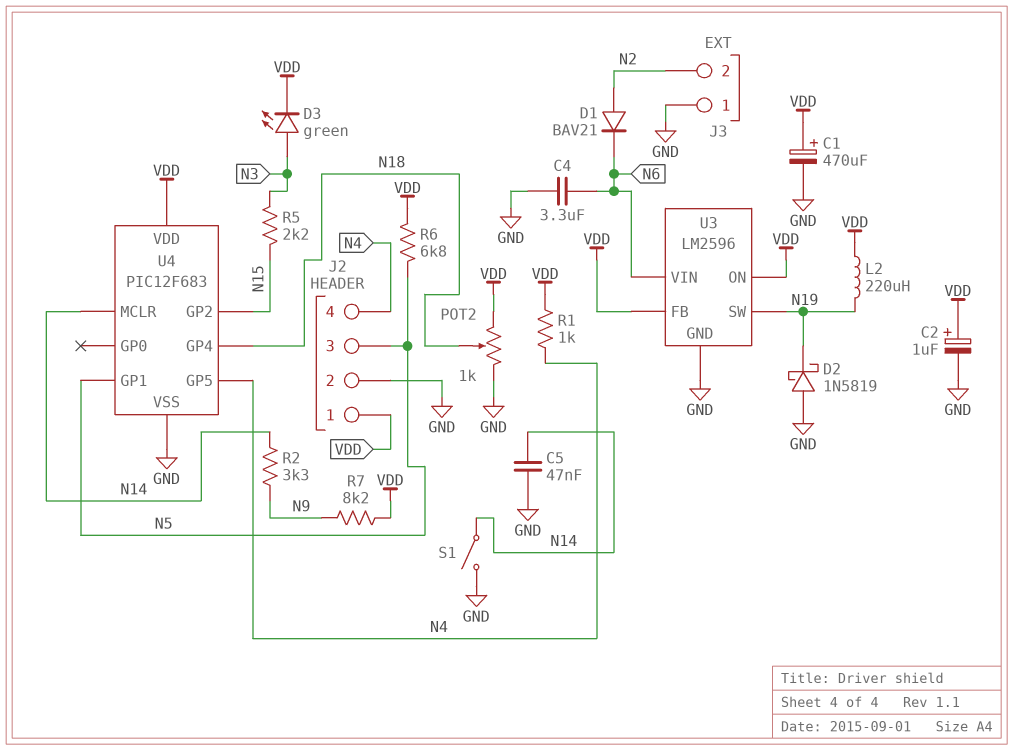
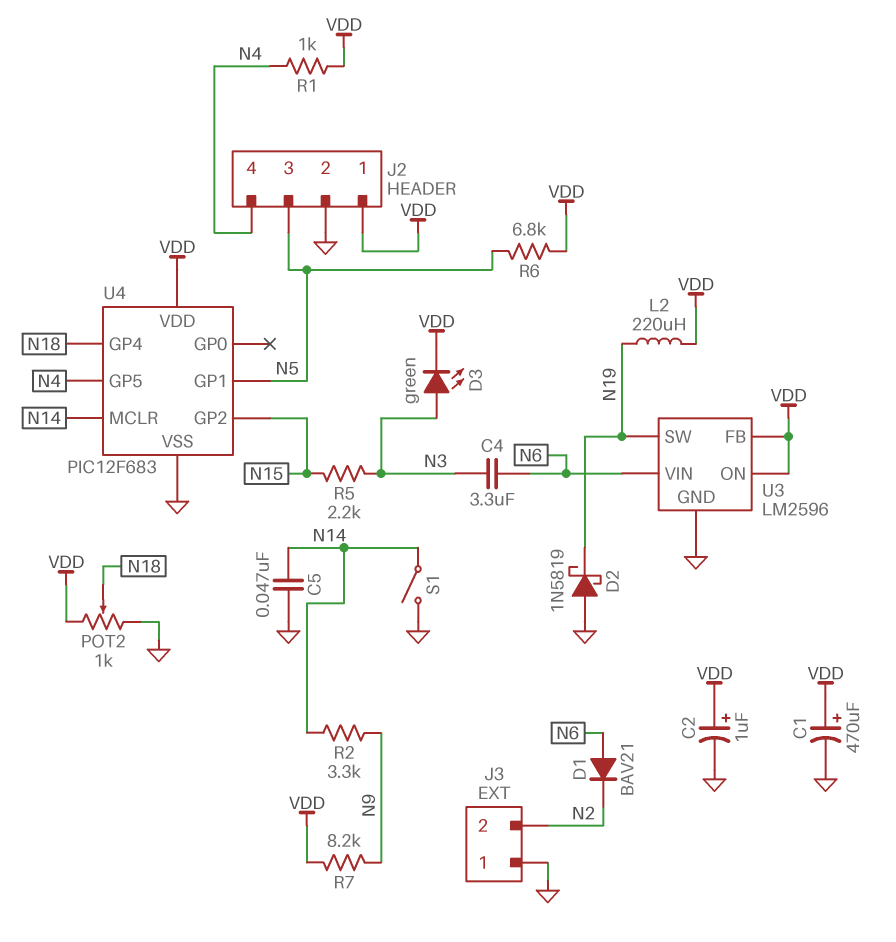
C4: 3.3uF (GND, N6) -> 3.3uF (N3, N6)
D1: diode BAV21 (A N2, K N6) -> diode BAV21 (A N6, K N2)

